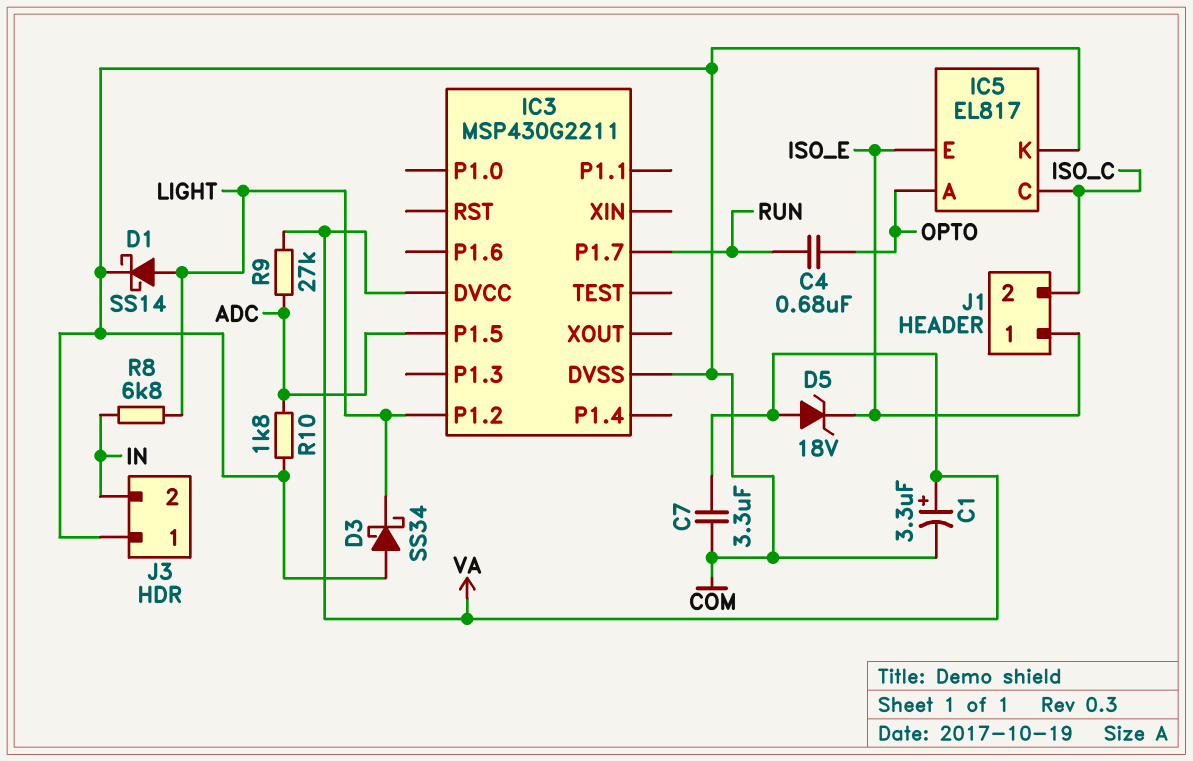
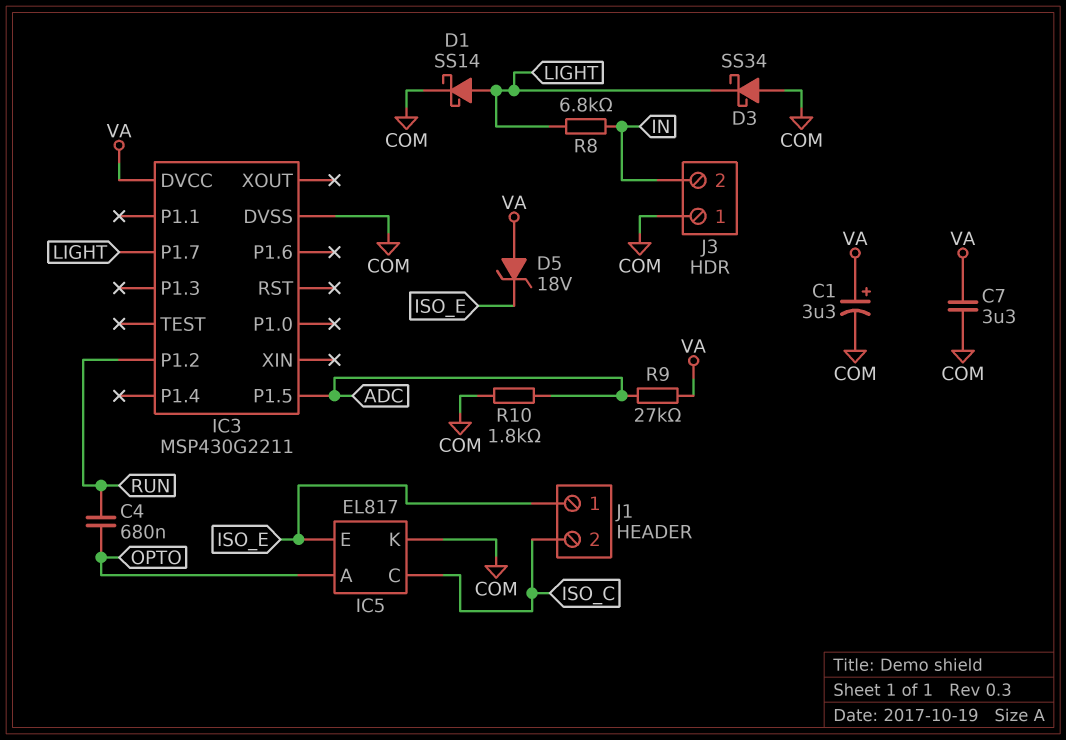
IC3 pin P1.2: LIGHT -> RUN
IC3 pin P1.7: RUN -> LIGHT

